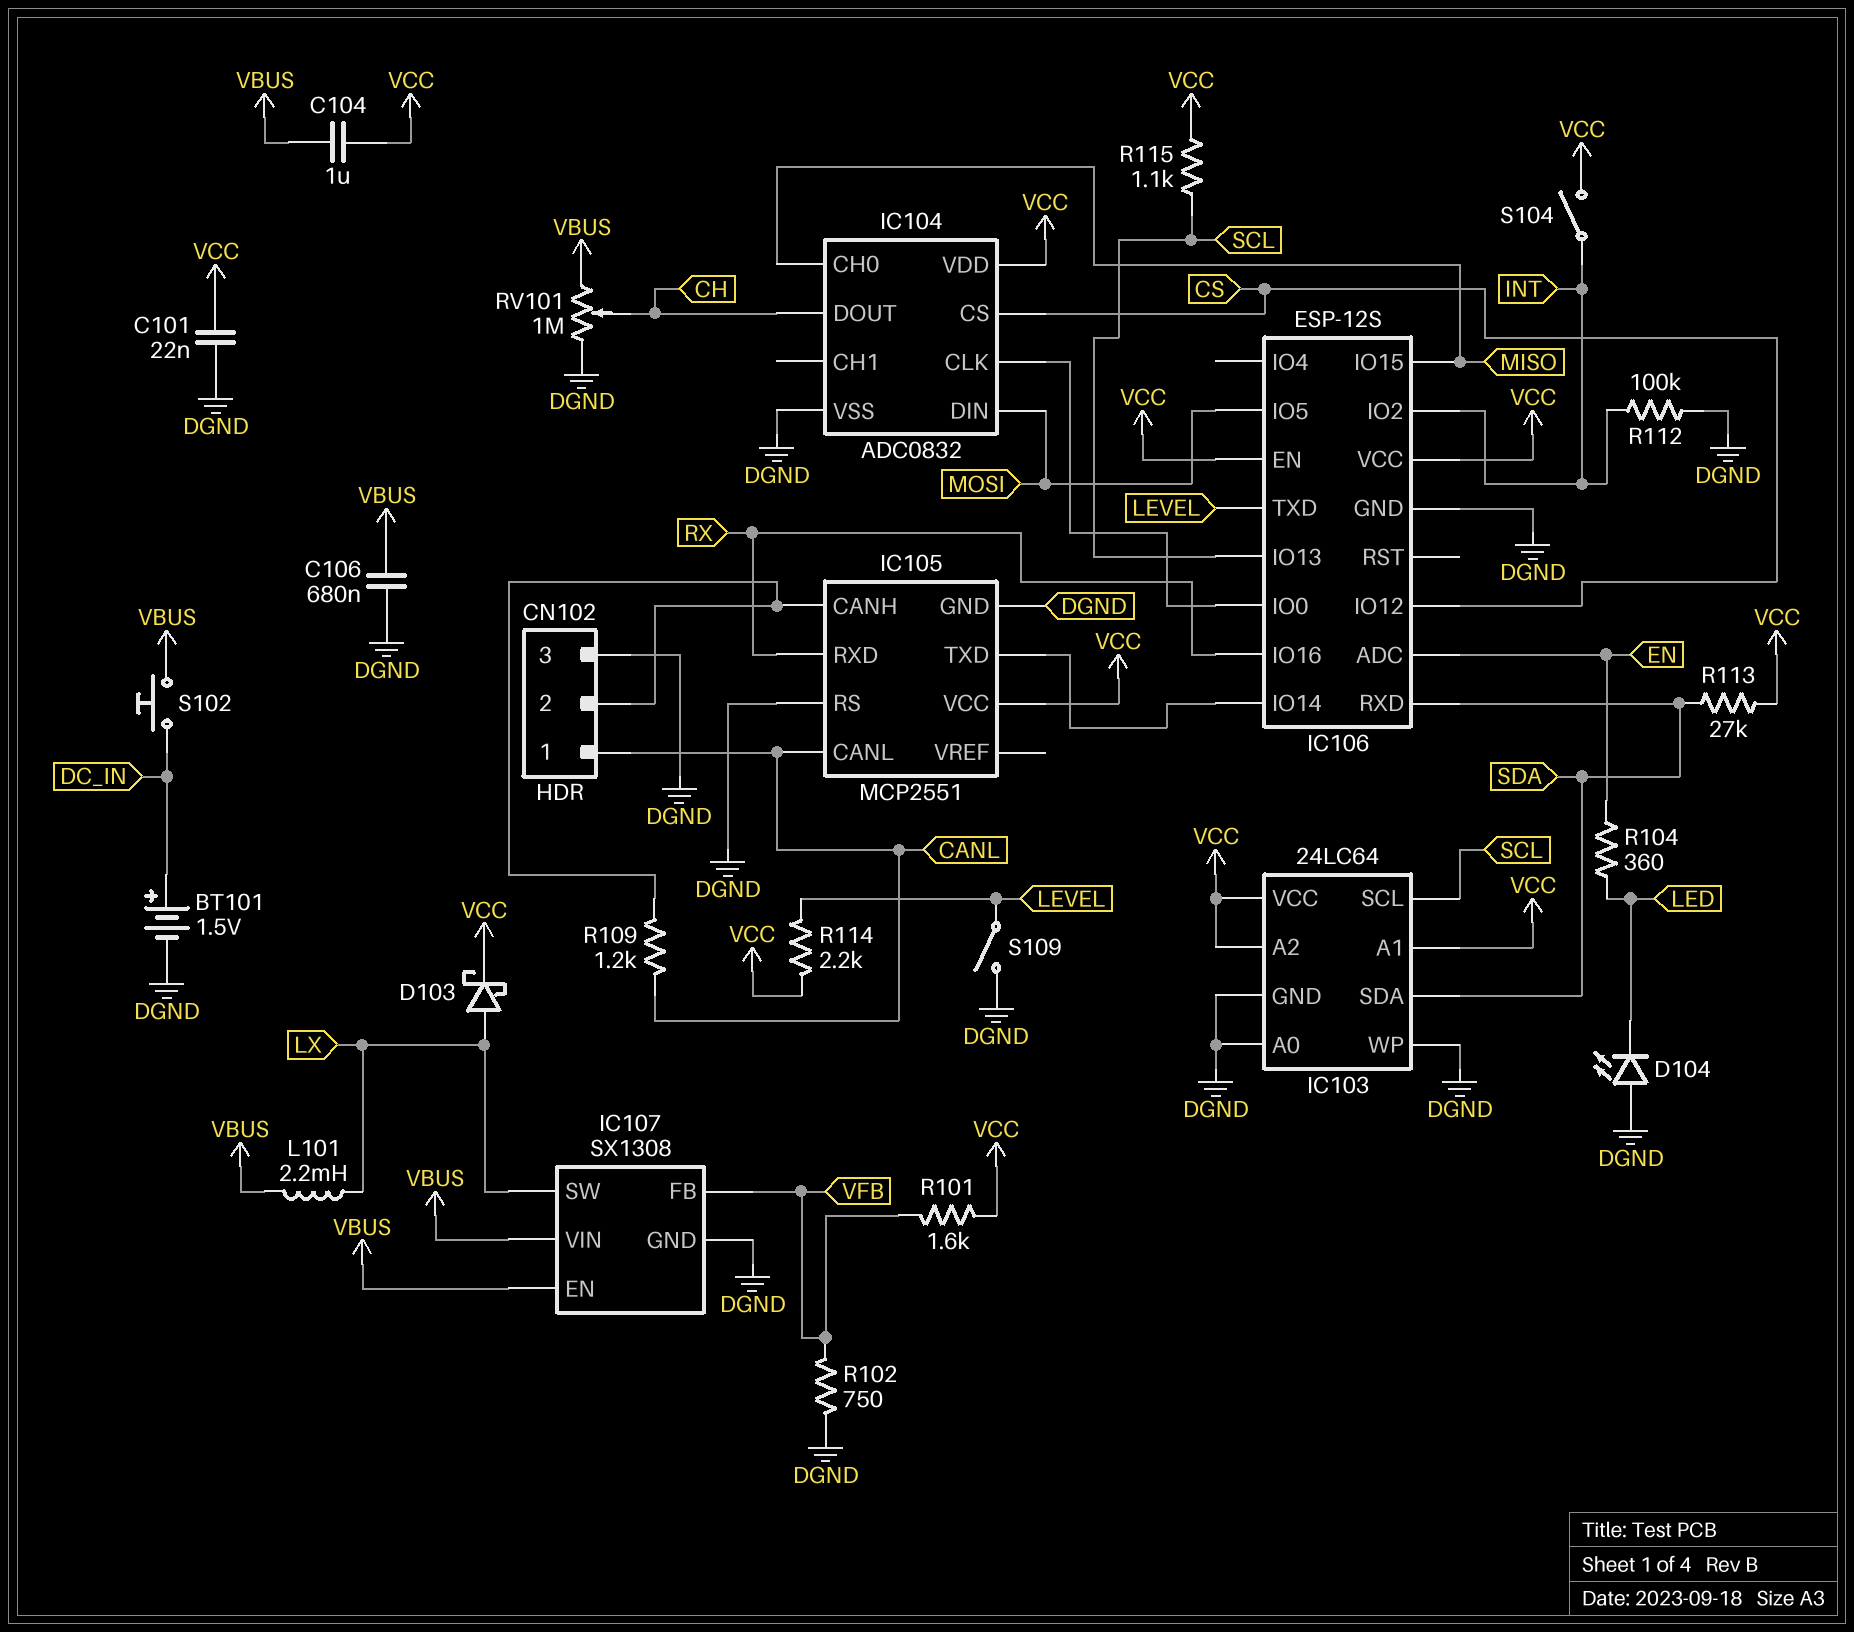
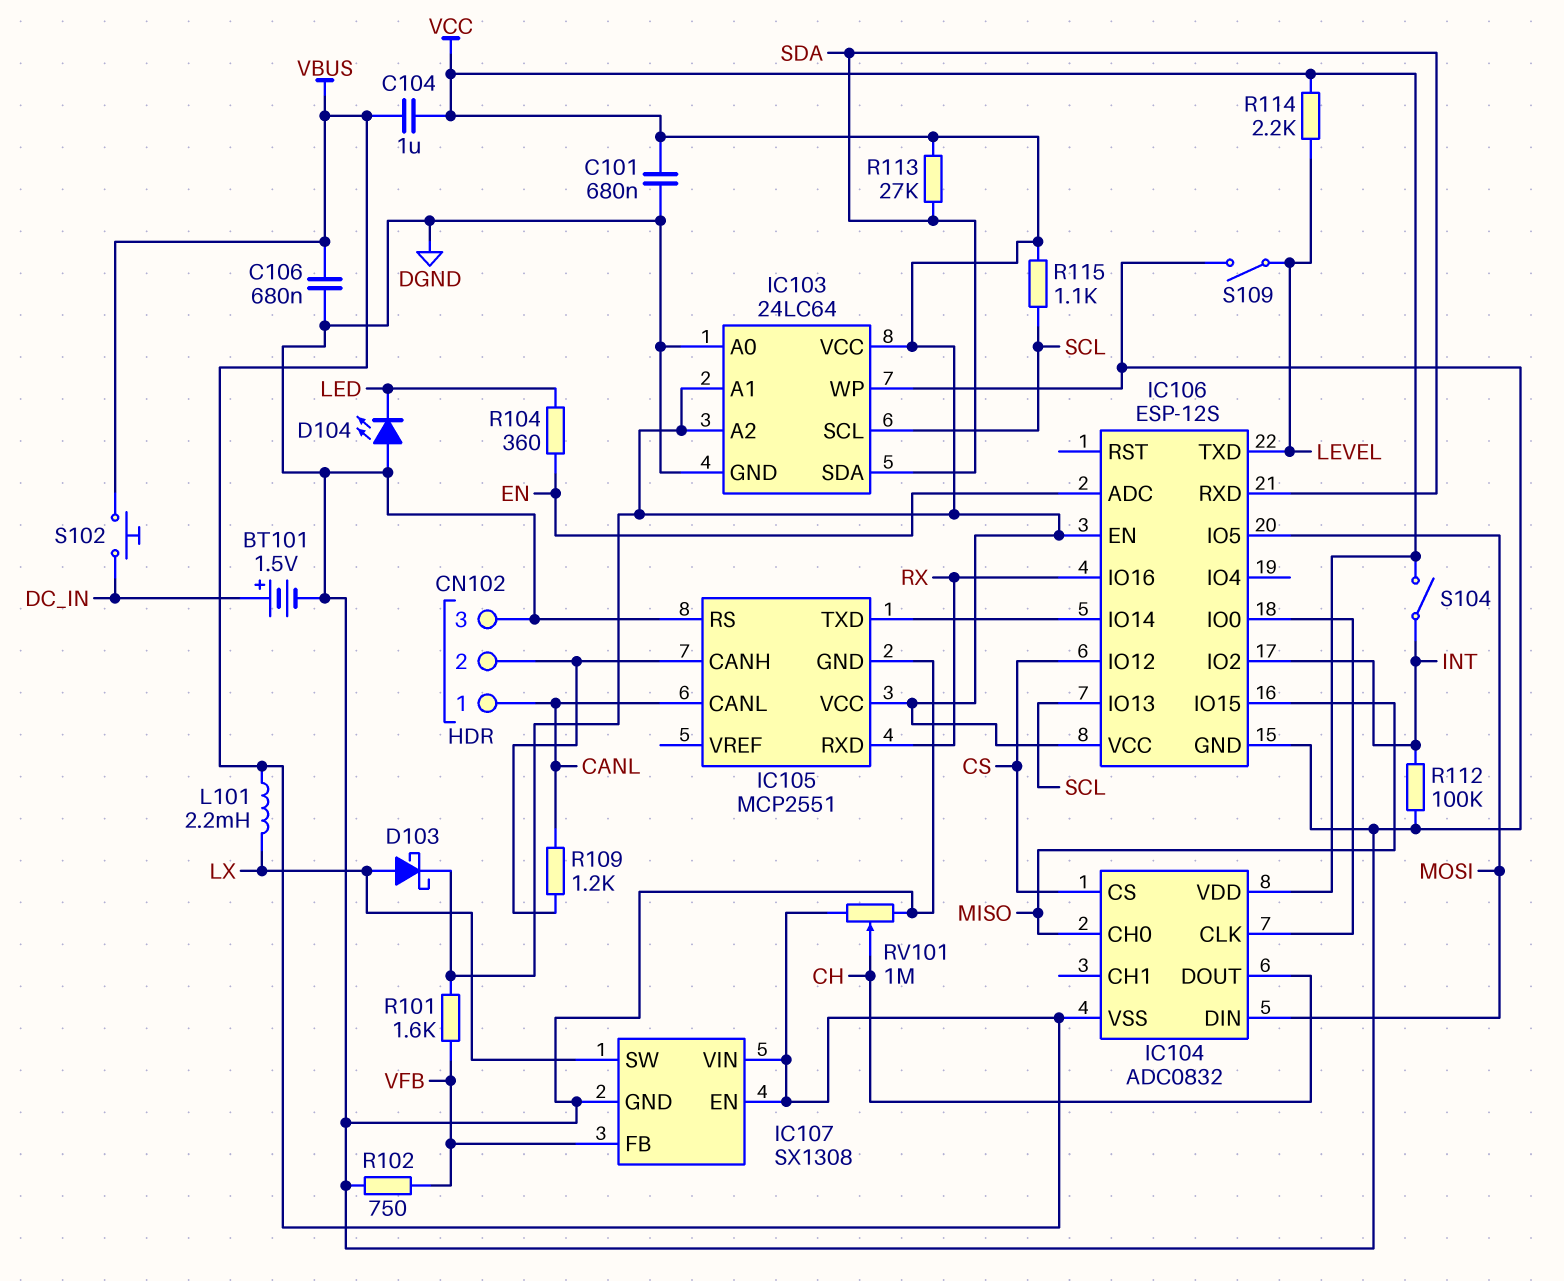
C101: 22nF (DGND, VCC) -> 680nF (DGND, VCC)
IC104 pin VSS: DGND -> VBUS

